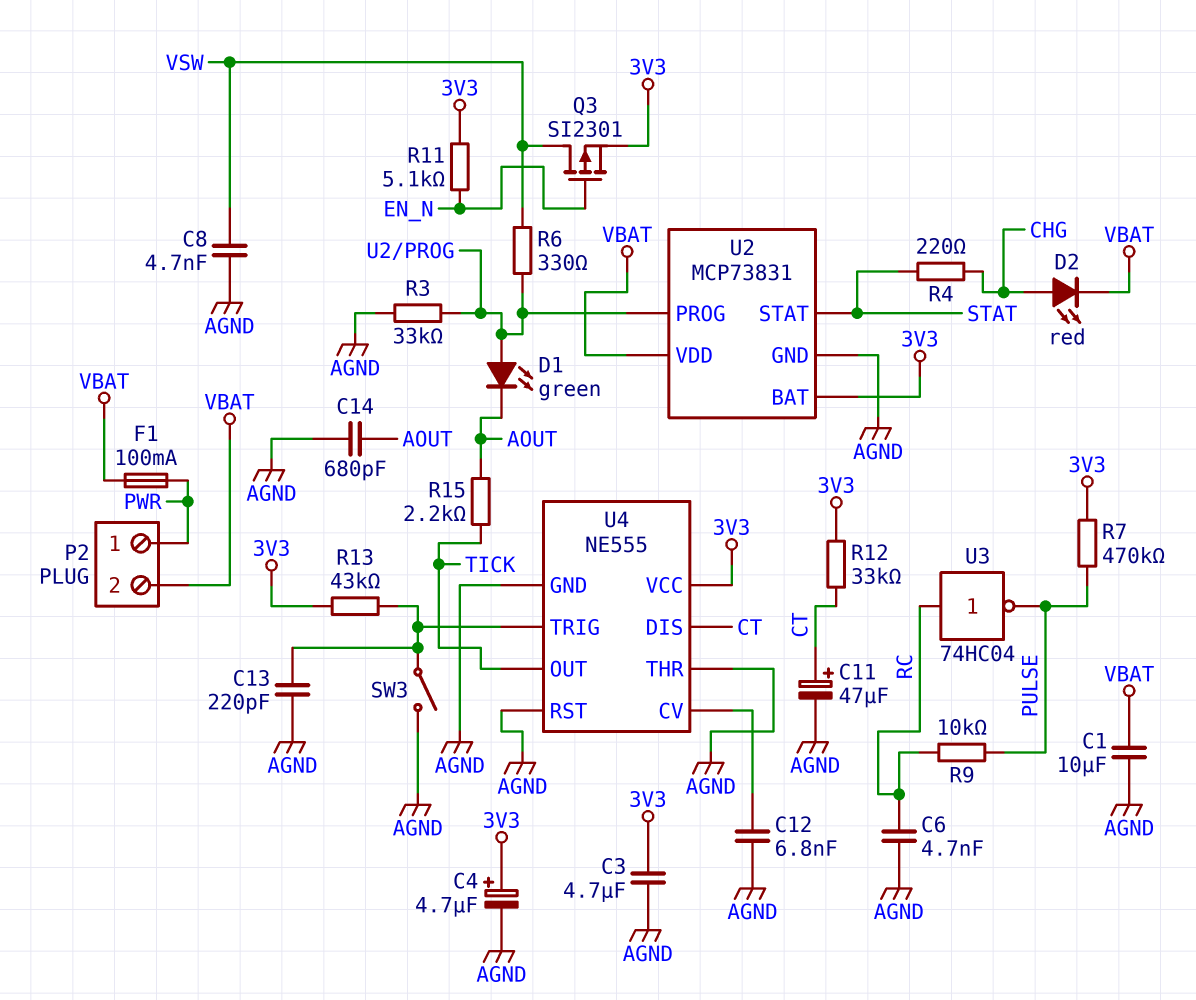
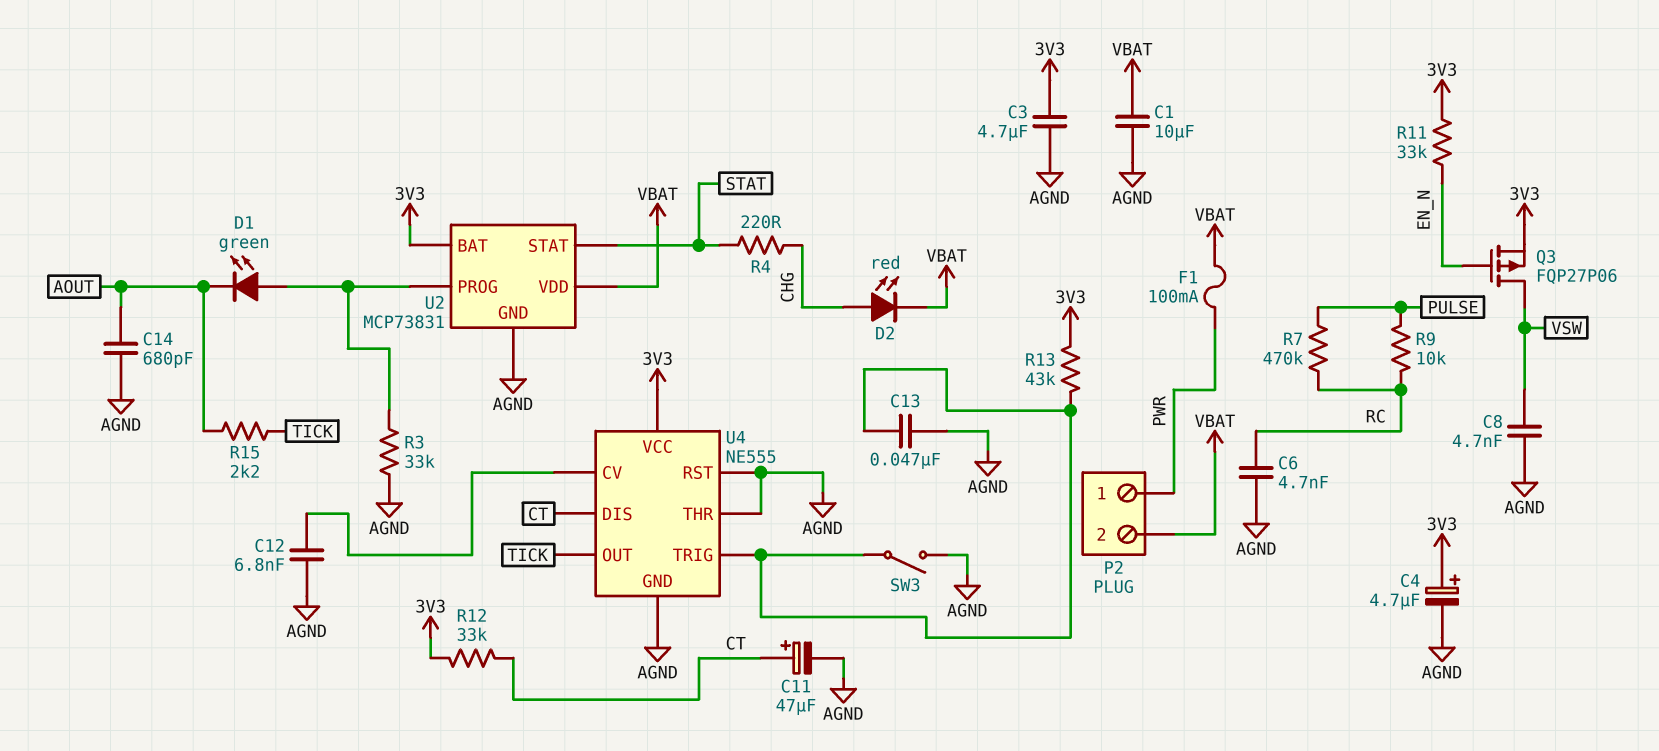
C13: 220pF (AGND, U4/TRIG) -> 47nF (AGND, U4/TRIG)
Q3: PMOS SI2301 (G EN_N, D VSW, S 3V3) -> PMOS FQP27P06 (G EN_N, D VSW, S 3V3)
R6: 330 (U2/PROG, VSW) -> none
R7: 470k (3V3, PULSE) -> 470k (PULSE, RC)
R11: 5.1k (3V3, EN_N) -> 33k (3V3, EN_N)
U3: NOT 74HC04 (in RC, out PULSE) -> none

